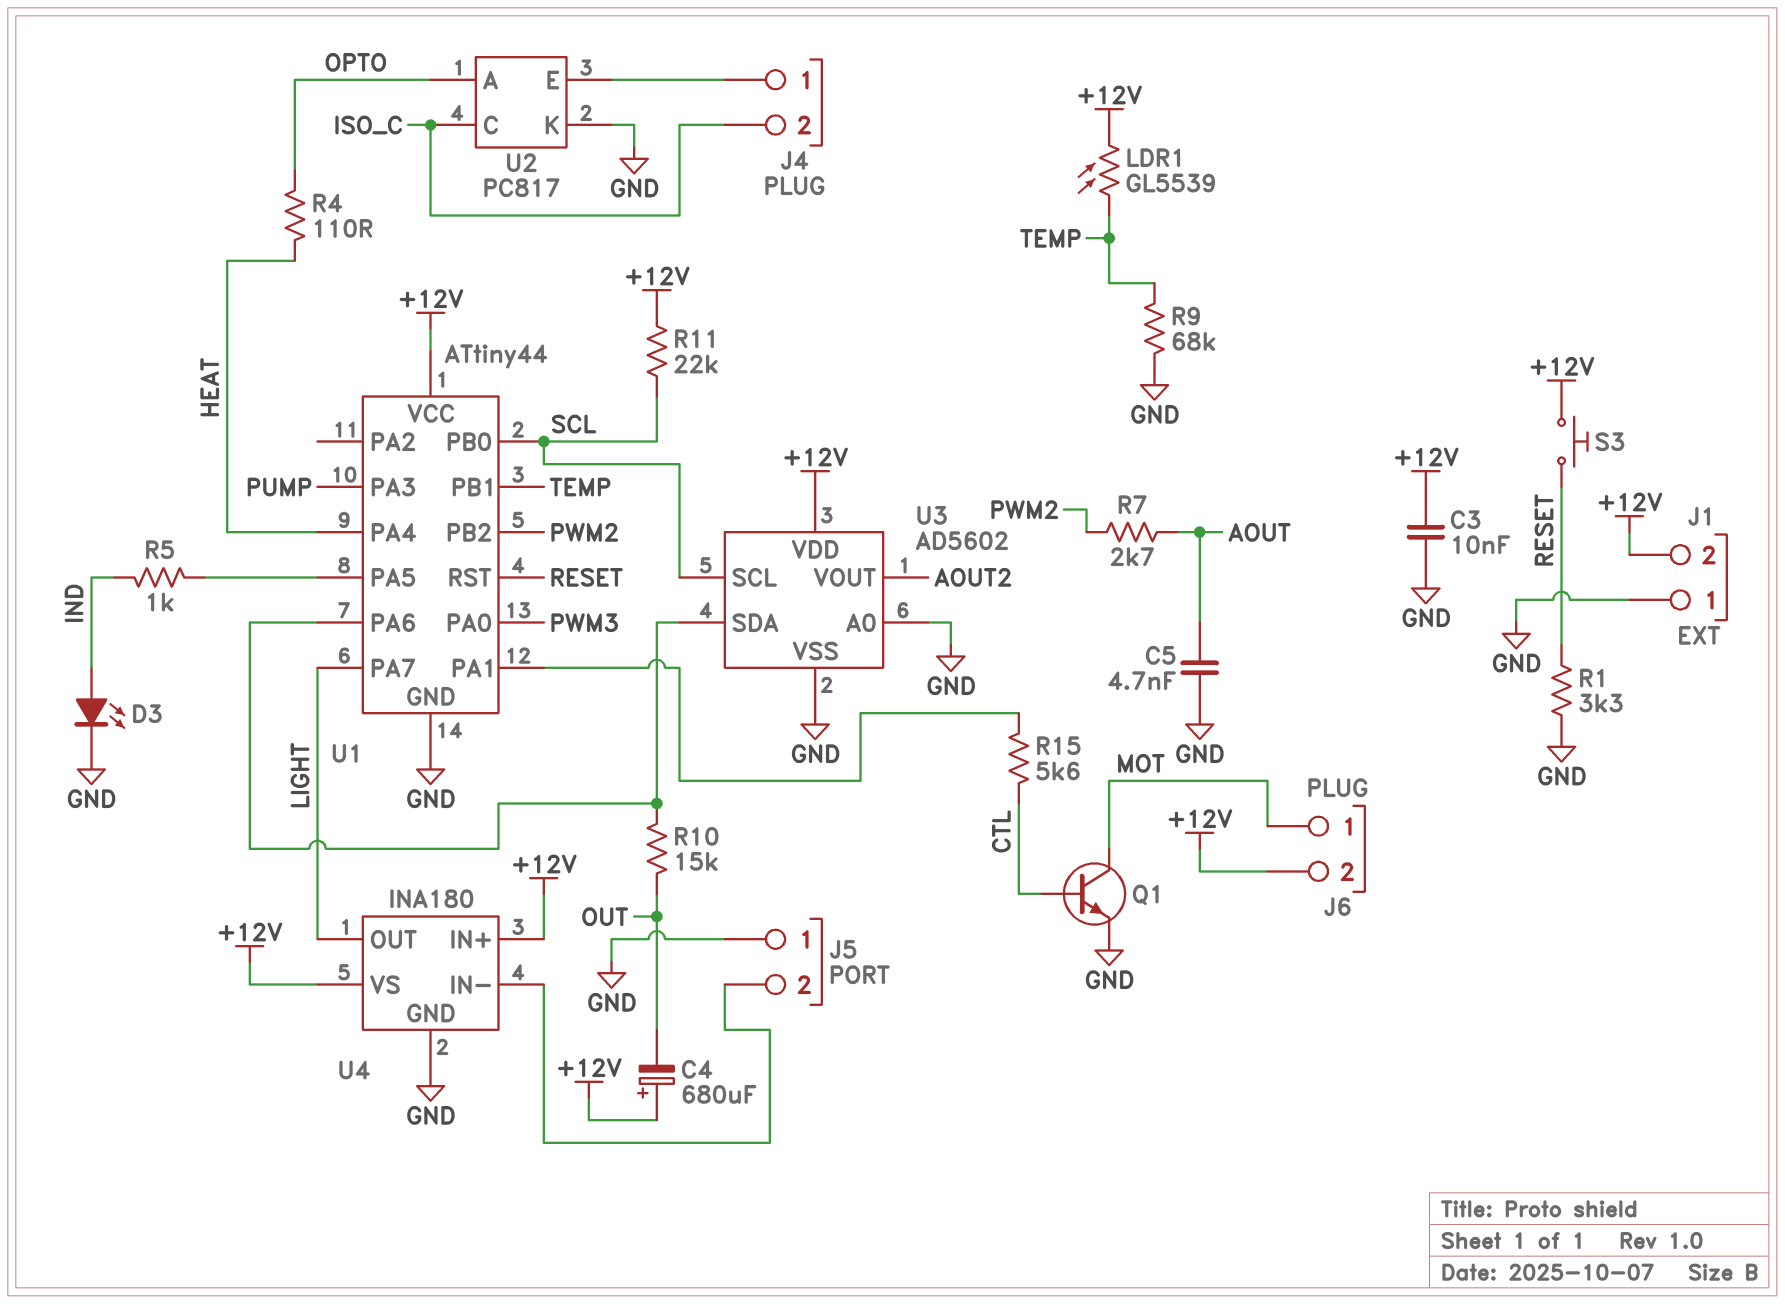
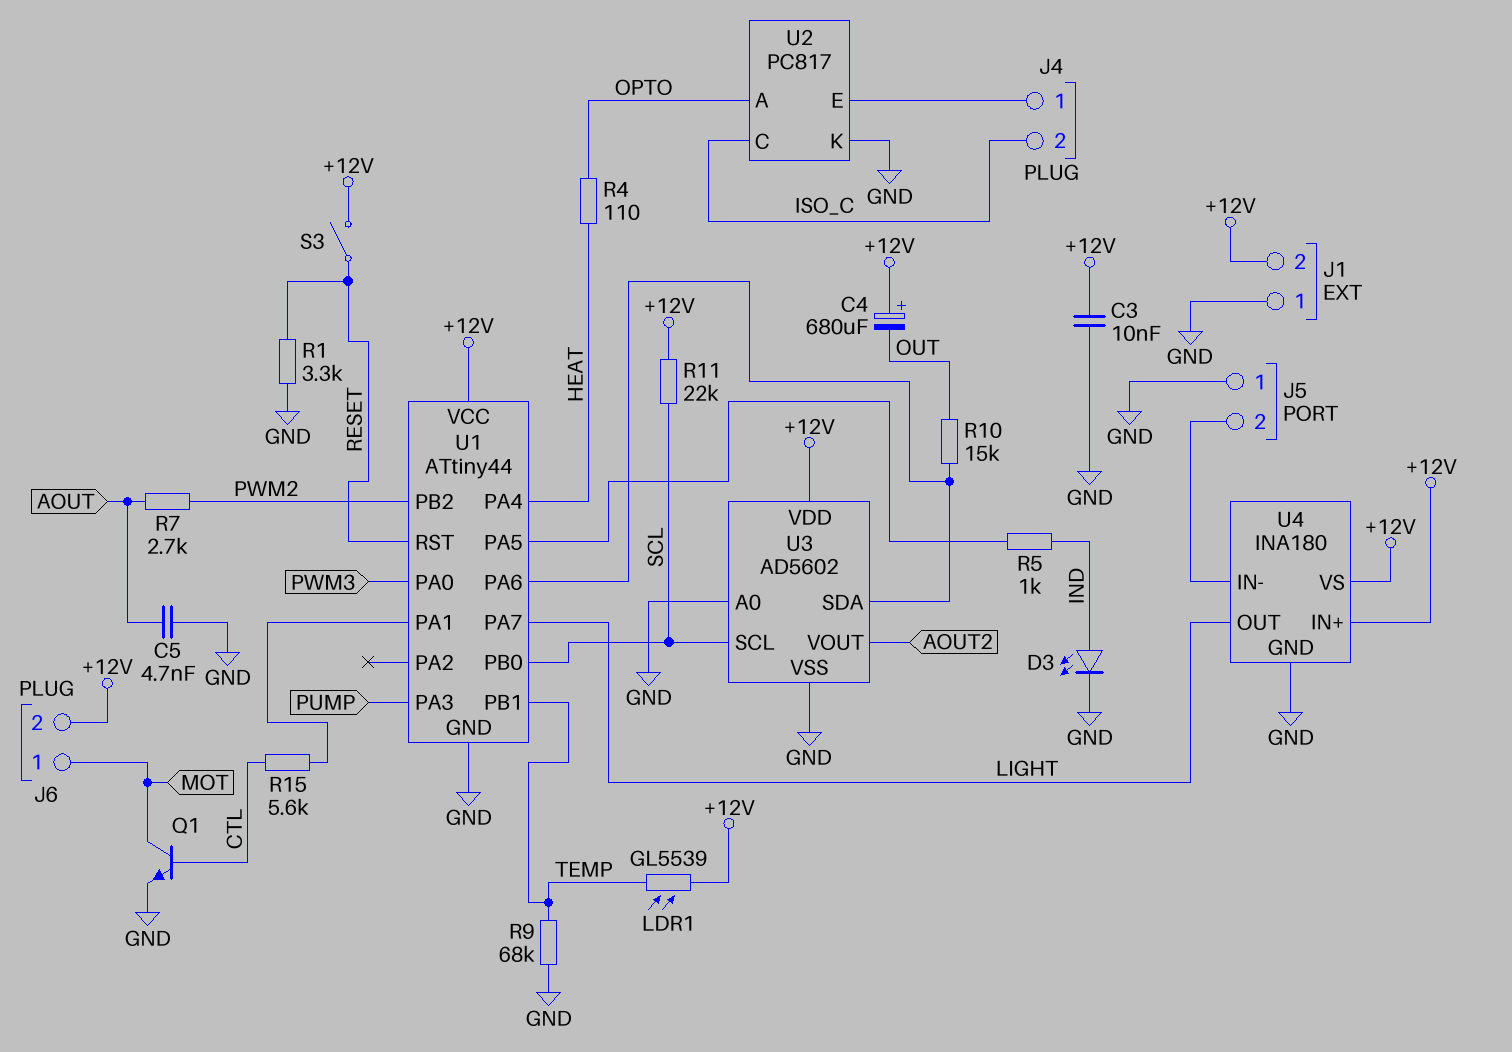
S3: button (+12V, RESET) -> switch (+12V, RESET)

